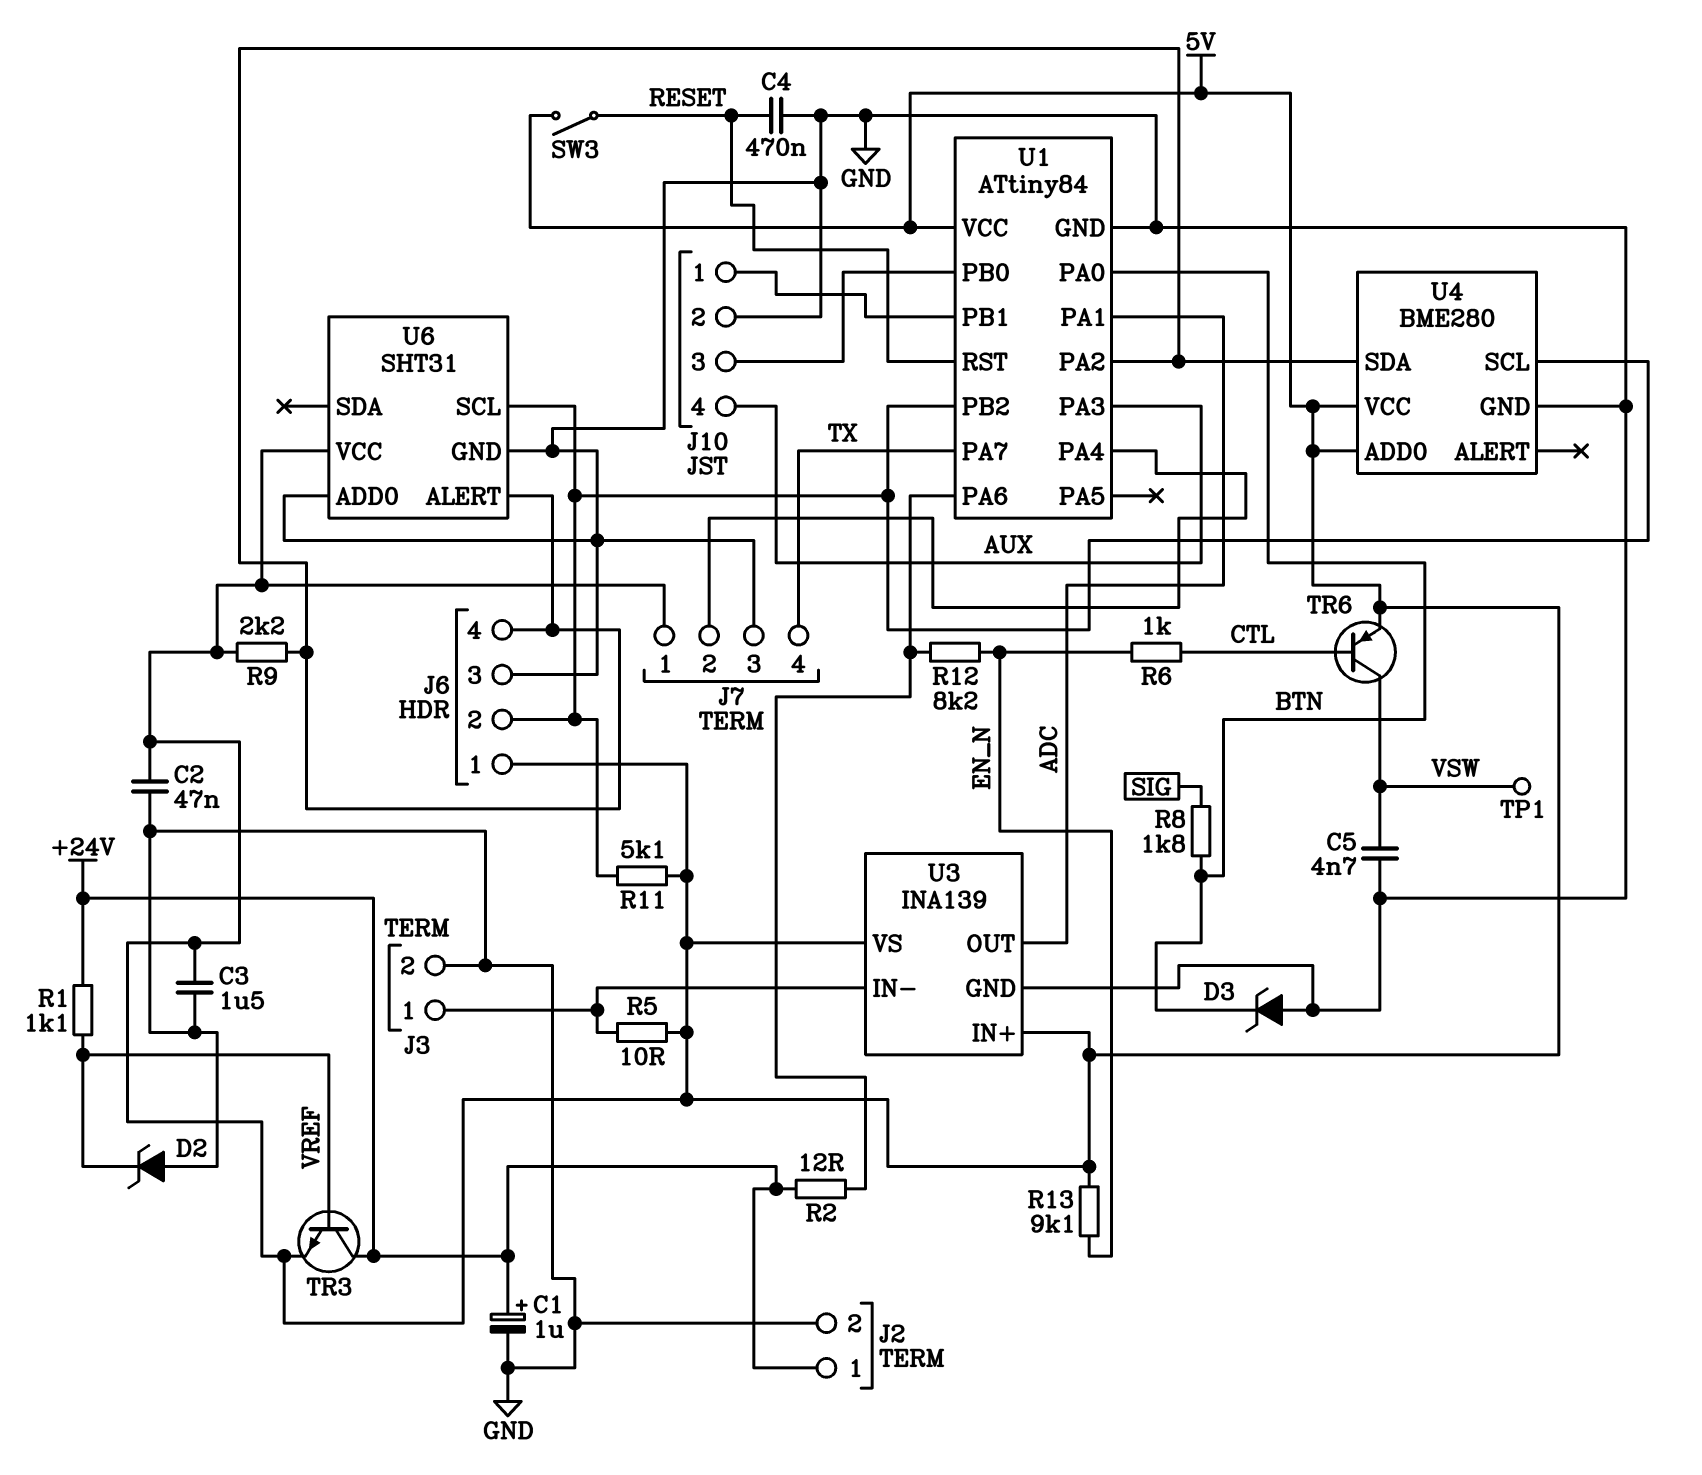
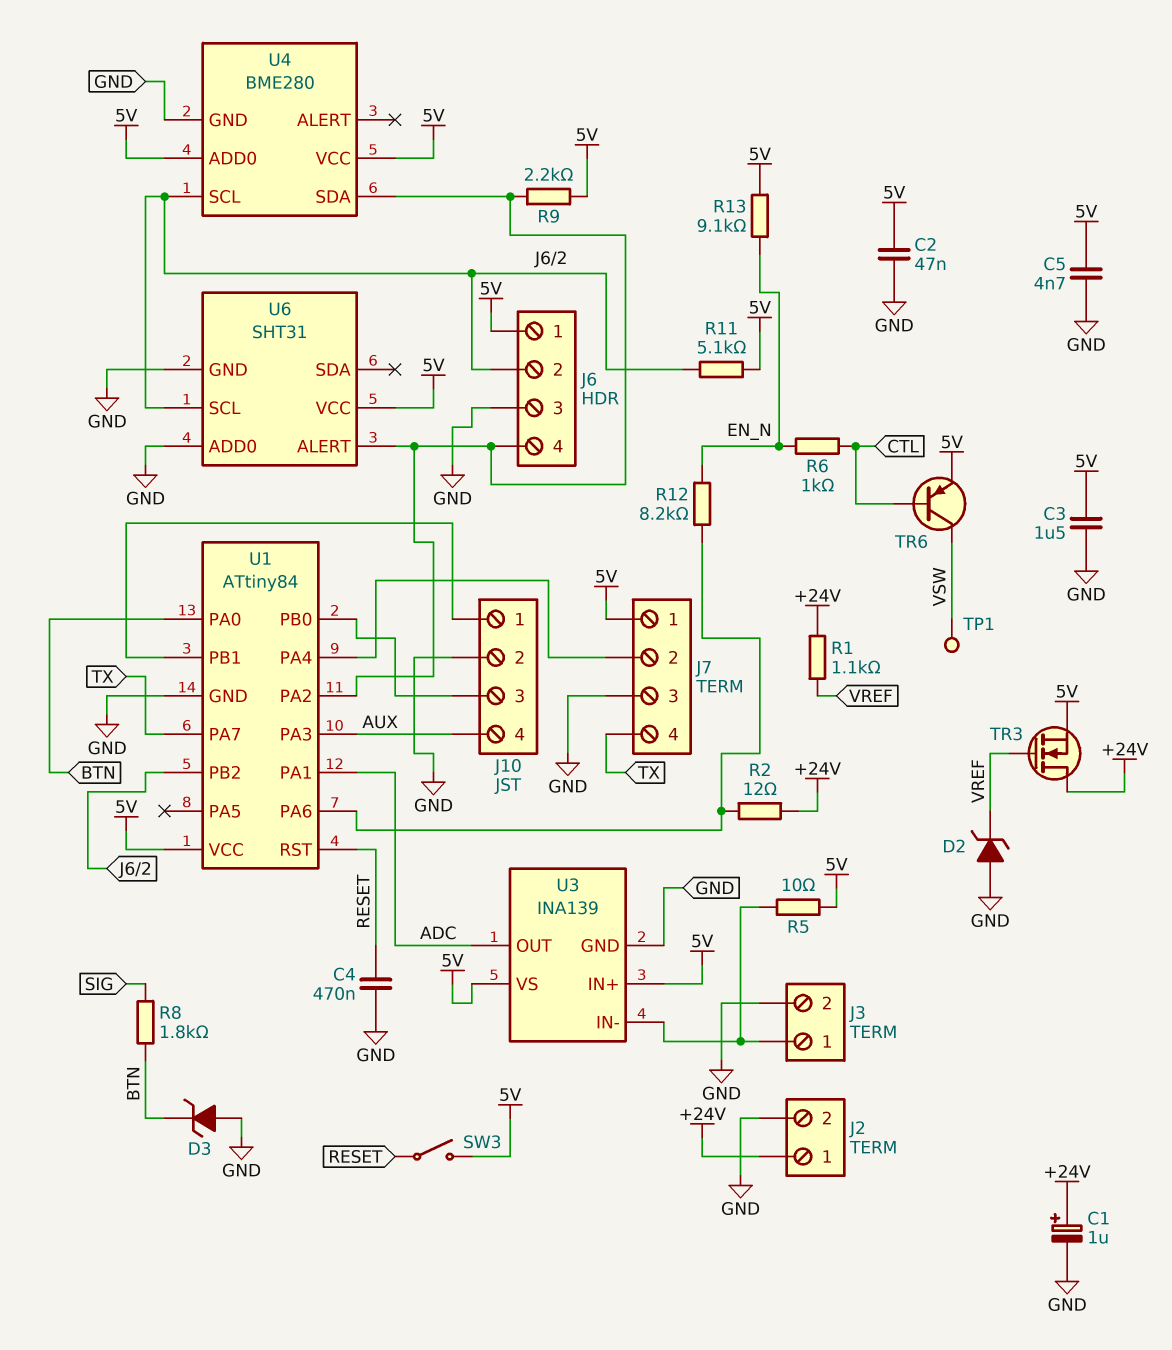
C5: 4.7nF (GND, VSW) -> 4.7nF (5V, GND)
TR3: NPN (B VREF, C +24V, E 5V) -> NMOS (G VREF, D +24V, S 5V)

